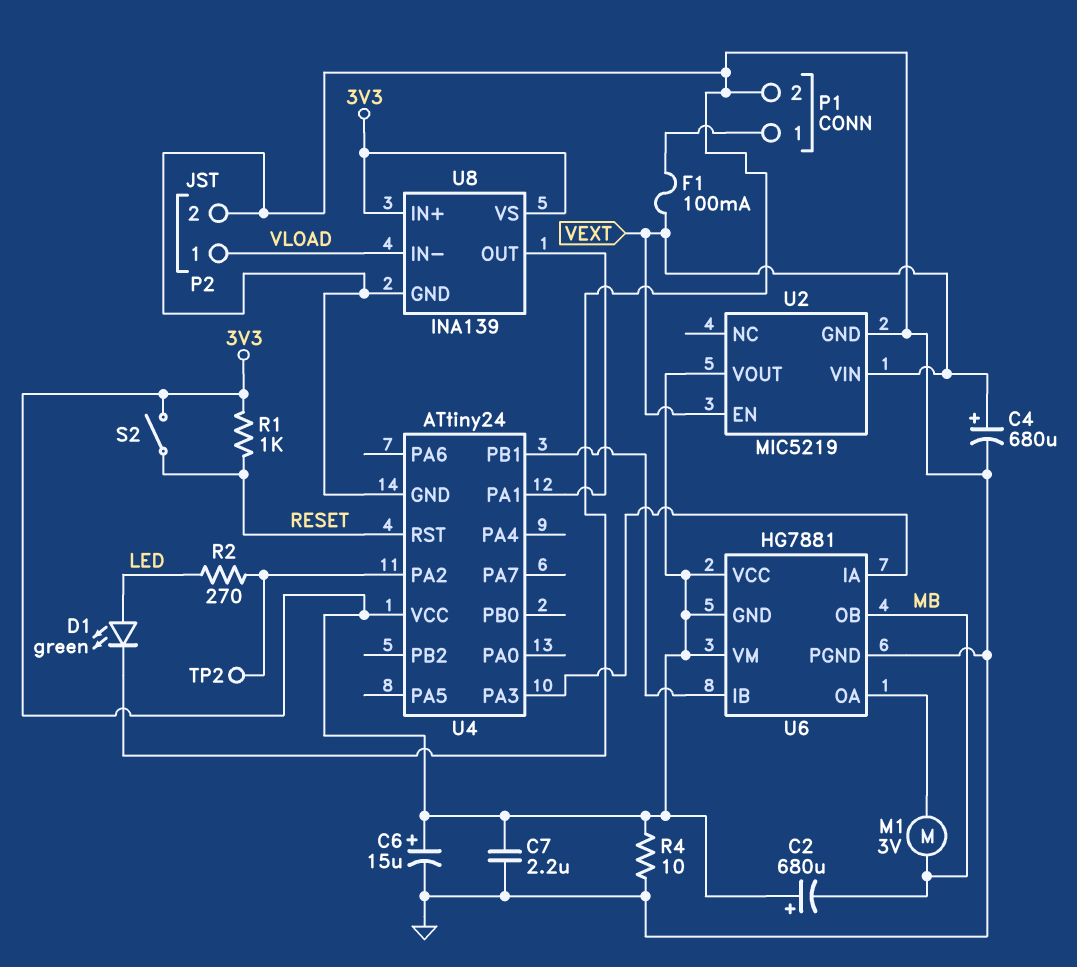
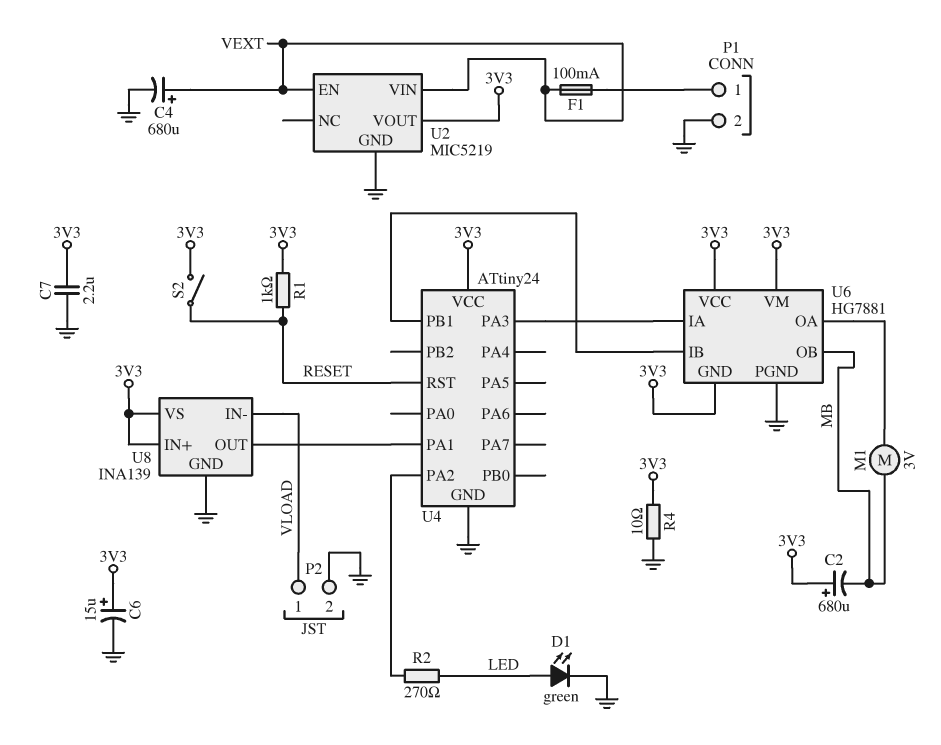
TP2: test point (U4/PA2) -> none

